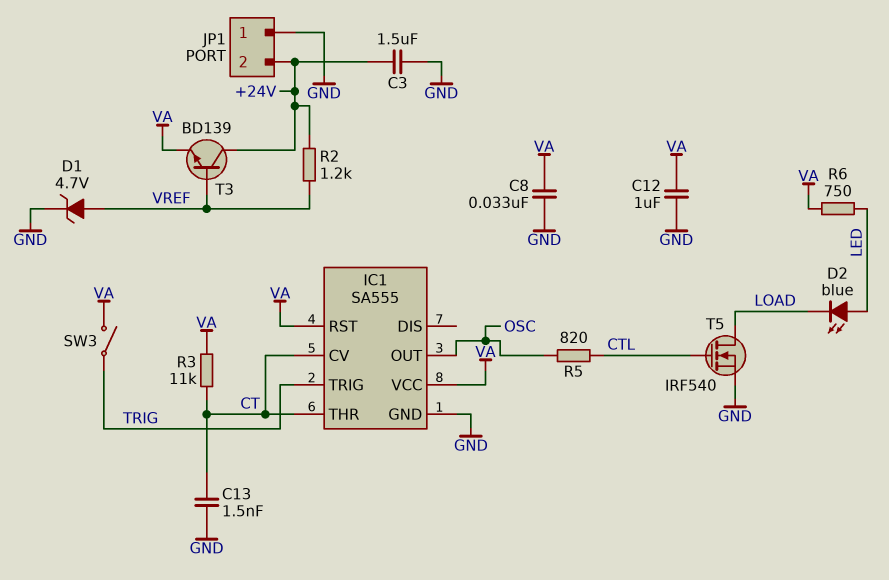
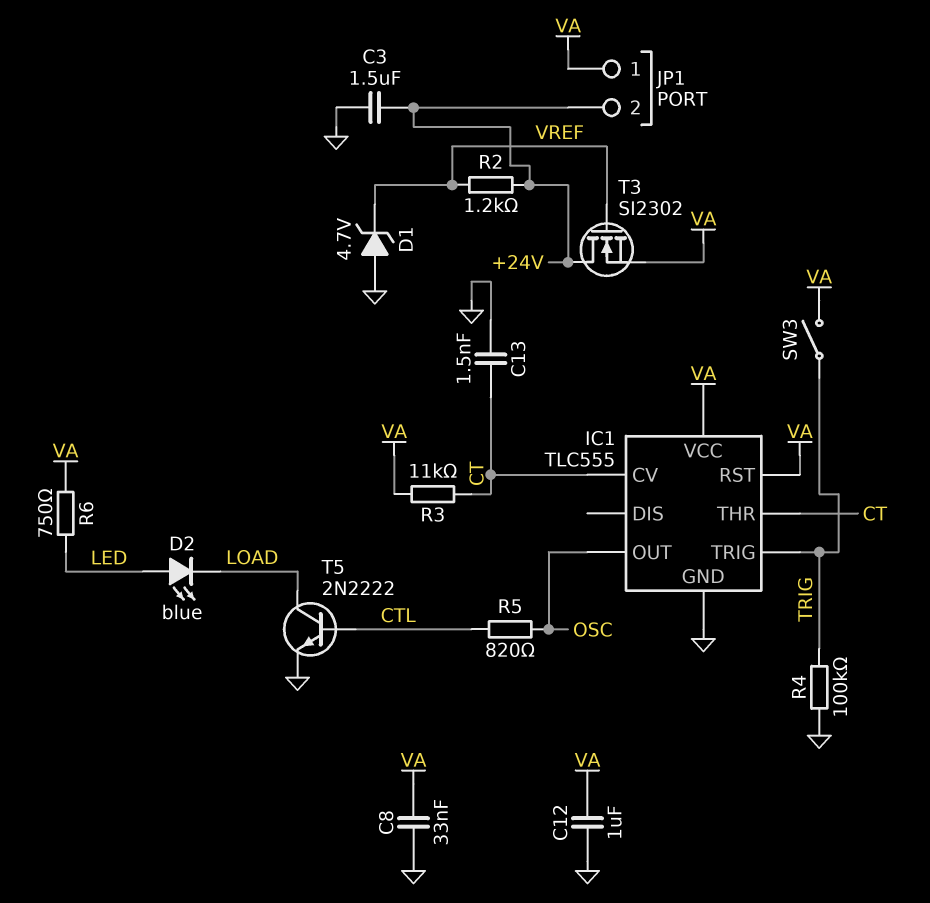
D1: zener 4.7V (A VREF, K GND) -> zener 4.7V (A GND, K VREF)
IC1: SA555 -> TLC555
JP1 pin 1: GND -> VA
R4: none -> 100k (GND, TRIG)
T3: NPN BD139 (B VREF, C +24V, E VA) -> NMOS SI2302 (G VREF, D +24V, S VA)
T5: NMOS IRF540 (G CTL, D LOAD, S GND) -> NPN 2N2222 (B CTL, C LOAD, E GND)

